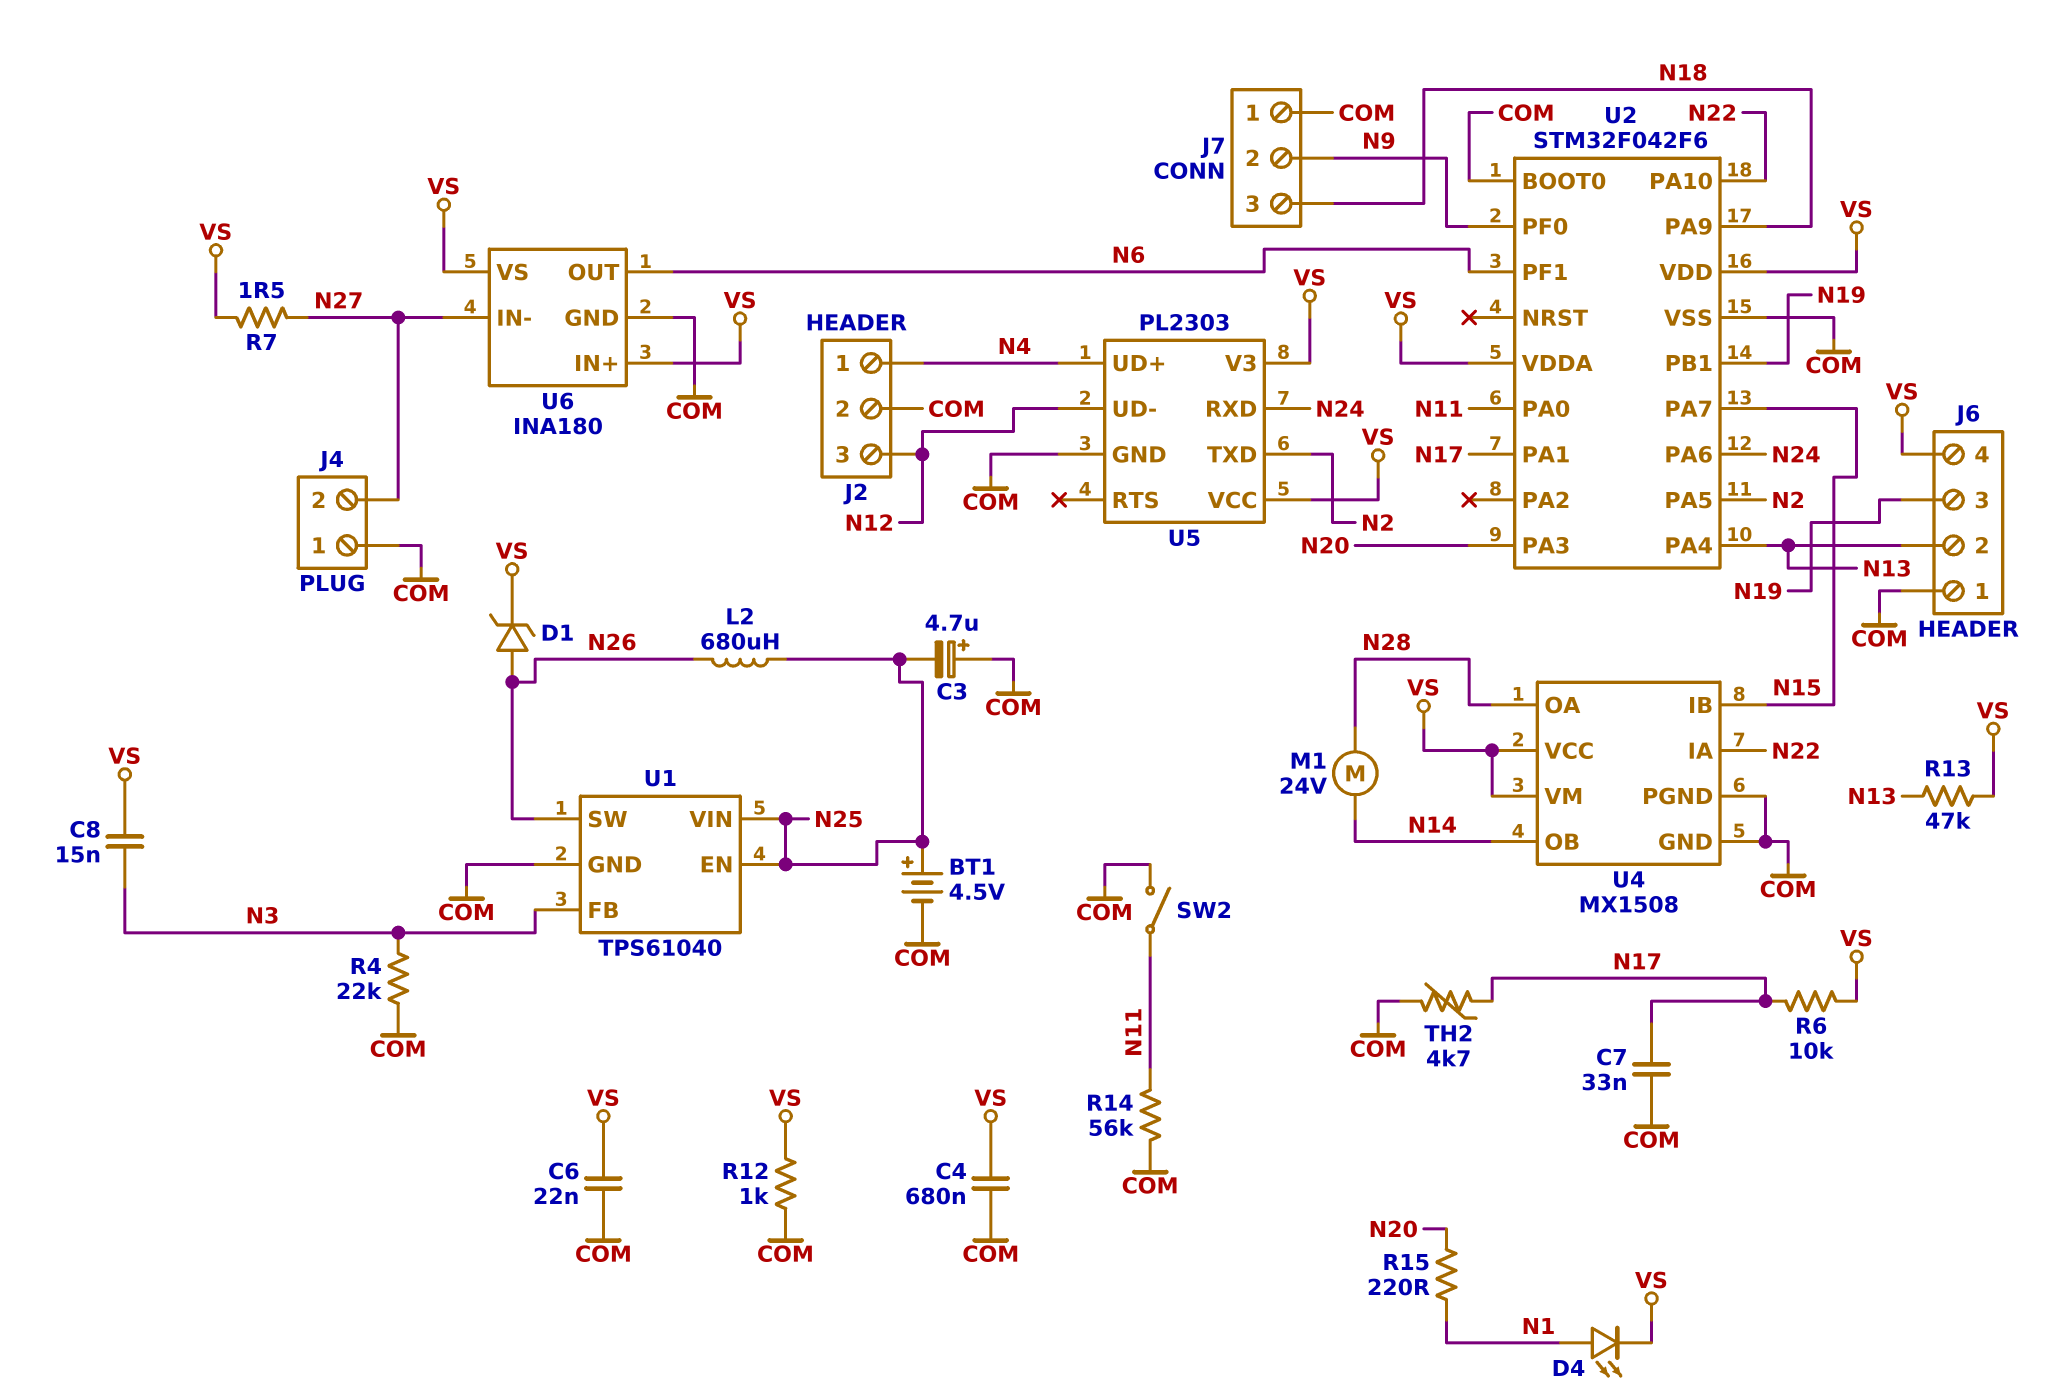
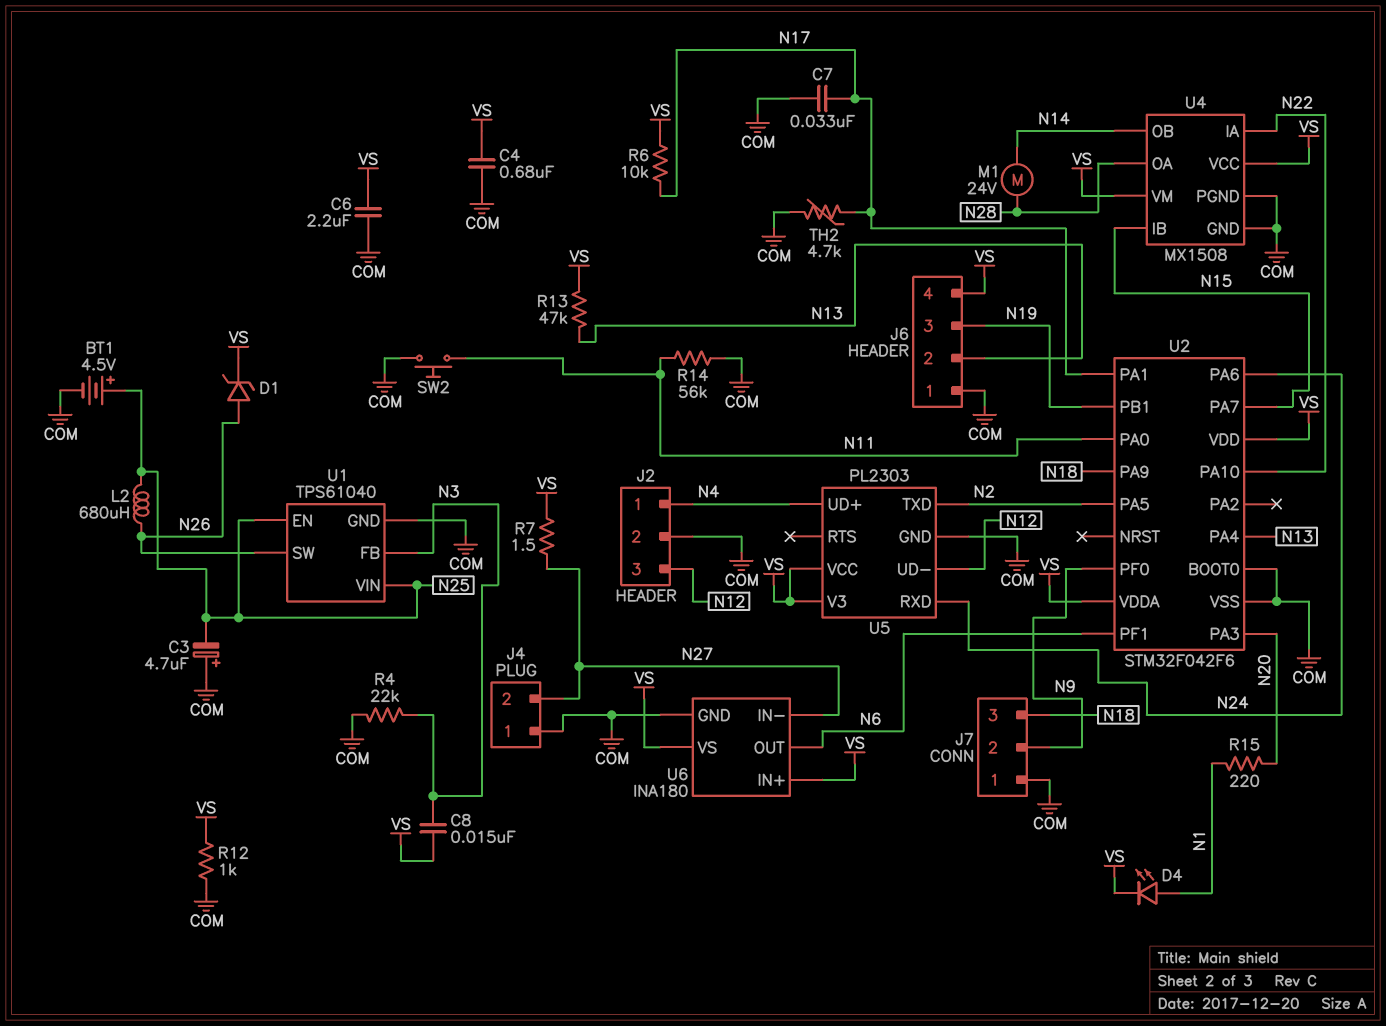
C6: 22nF (COM, VS) -> 2.2uF (COM, VS)
SW2: switch (COM, N11) -> button (COM, N11)

